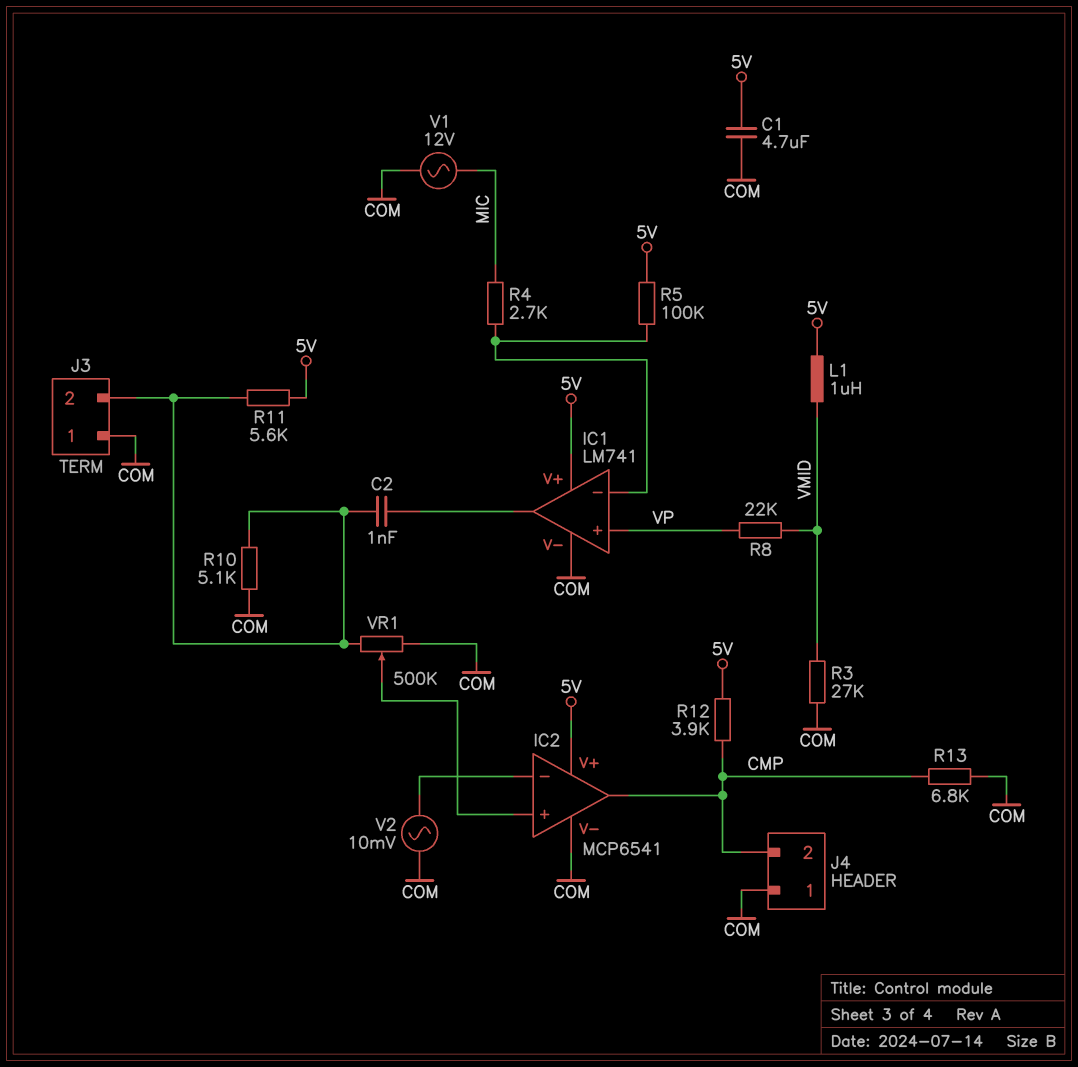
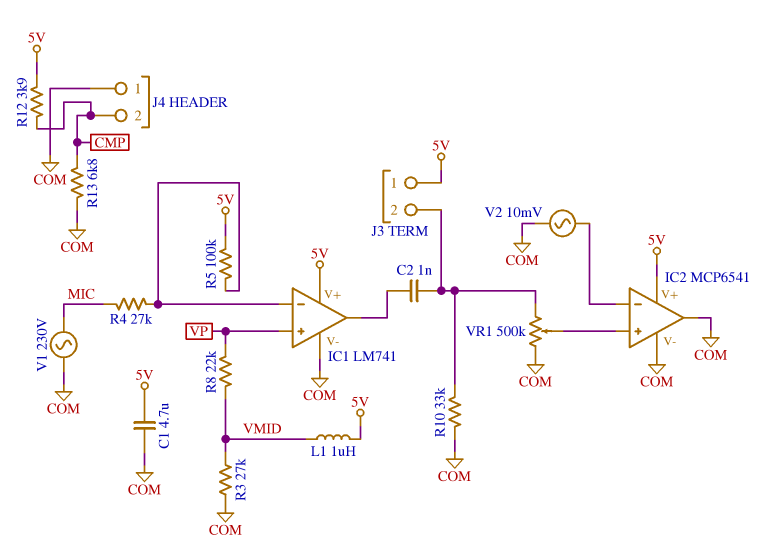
IC2 pin out: CMP -> COM
J3 pin 1: COM -> 5V
R4: 2.7k (IC1/in-, MIC) -> 27k (IC1/in-, MIC)
R10: 5.1k (COM, J3/2) -> 33k (COM, J3/2)
R11: 5.6k (5V, J3/2) -> none
V1: AC 12V (COM, MIC) -> AC 230V (COM, MIC)

